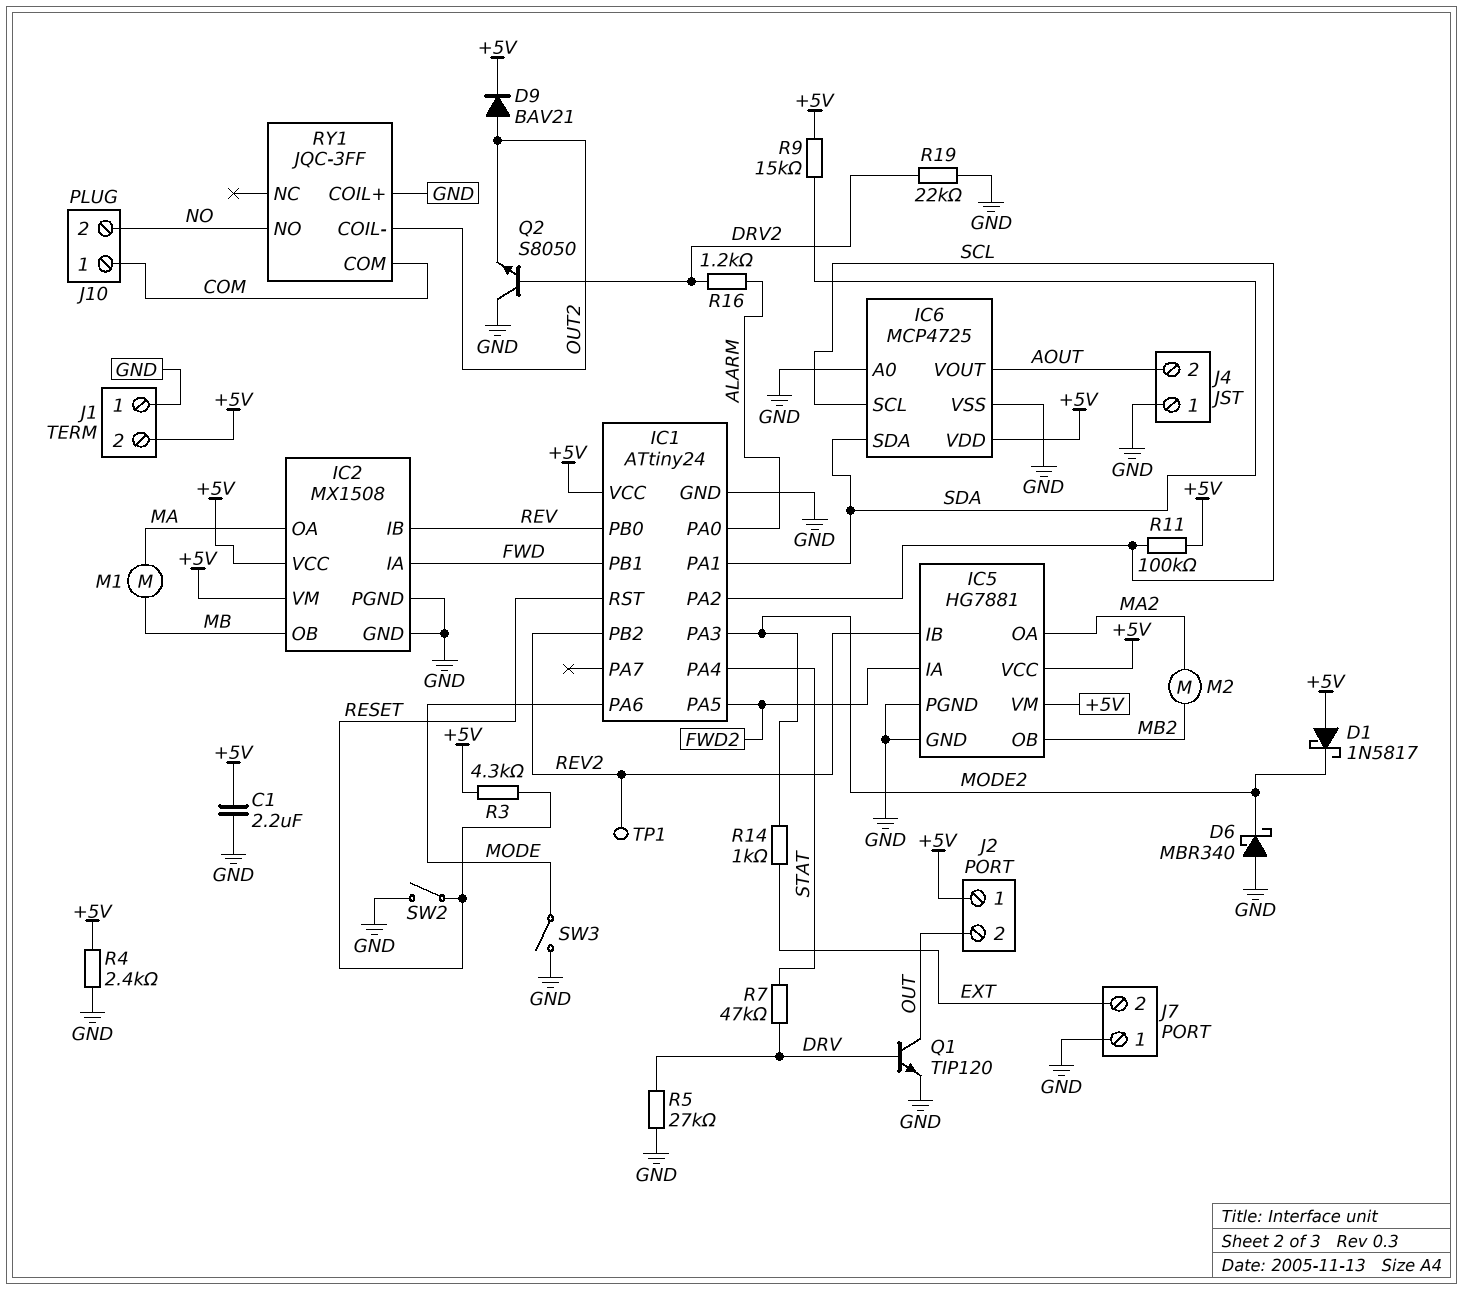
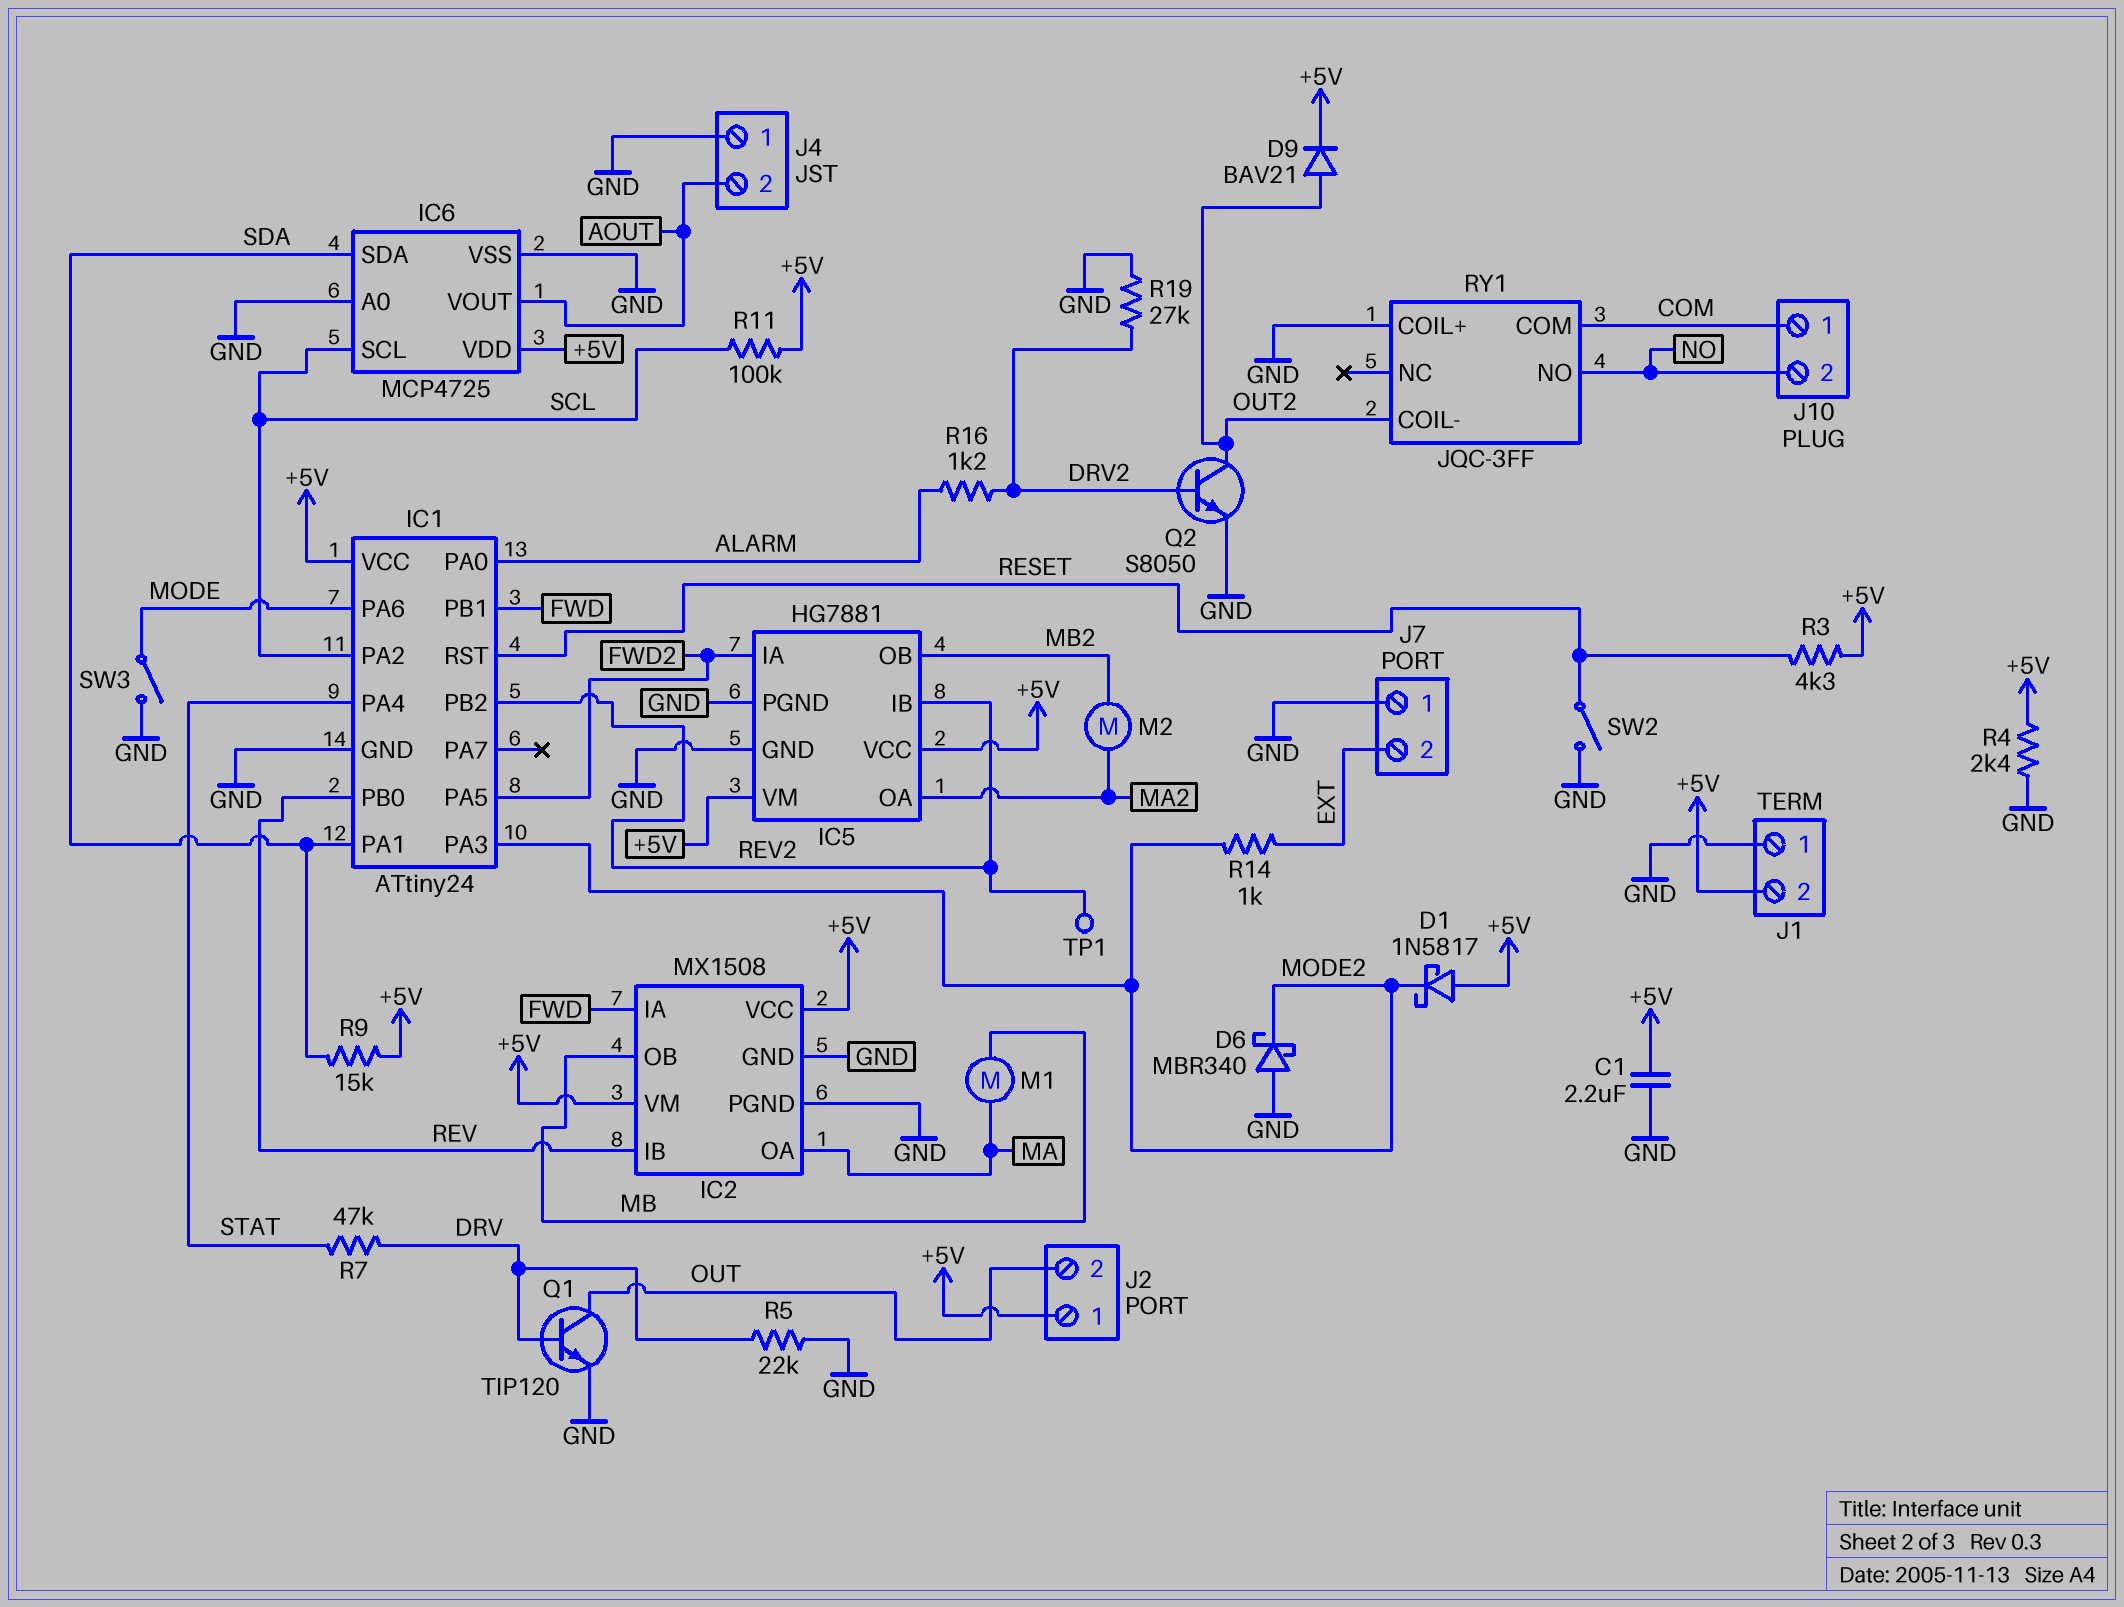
Q2: NPN S8050 (B DRV2, C GND, E OUT2) -> NPN S8050 (B DRV2, C OUT2, E GND)
R5: 27k (DRV, GND) -> 22k (DRV, GND)
R19: 22k (DRV2, GND) -> 27k (DRV2, GND)

